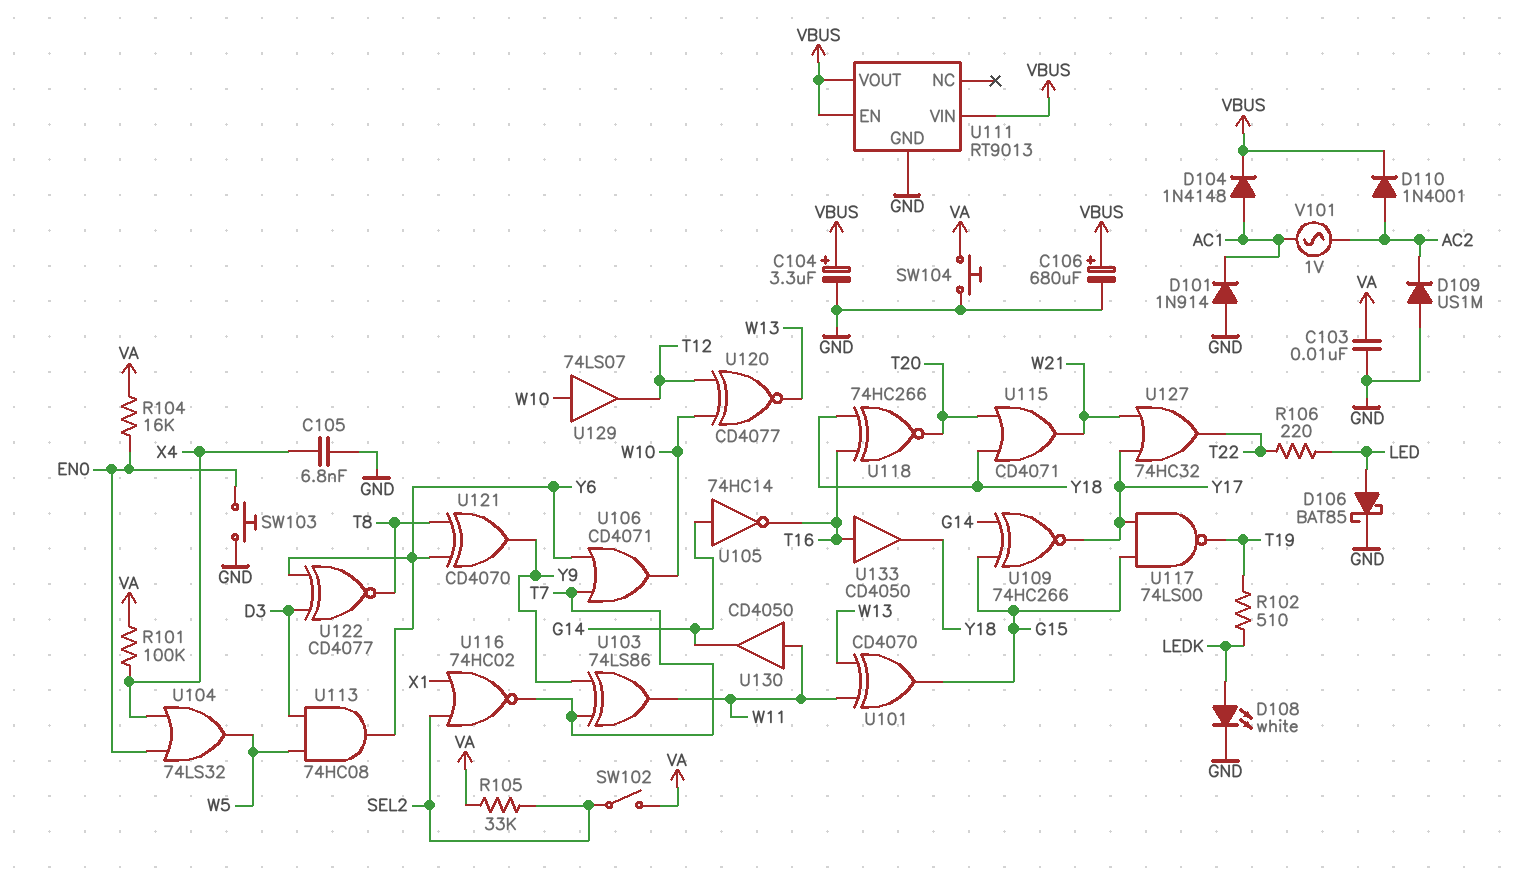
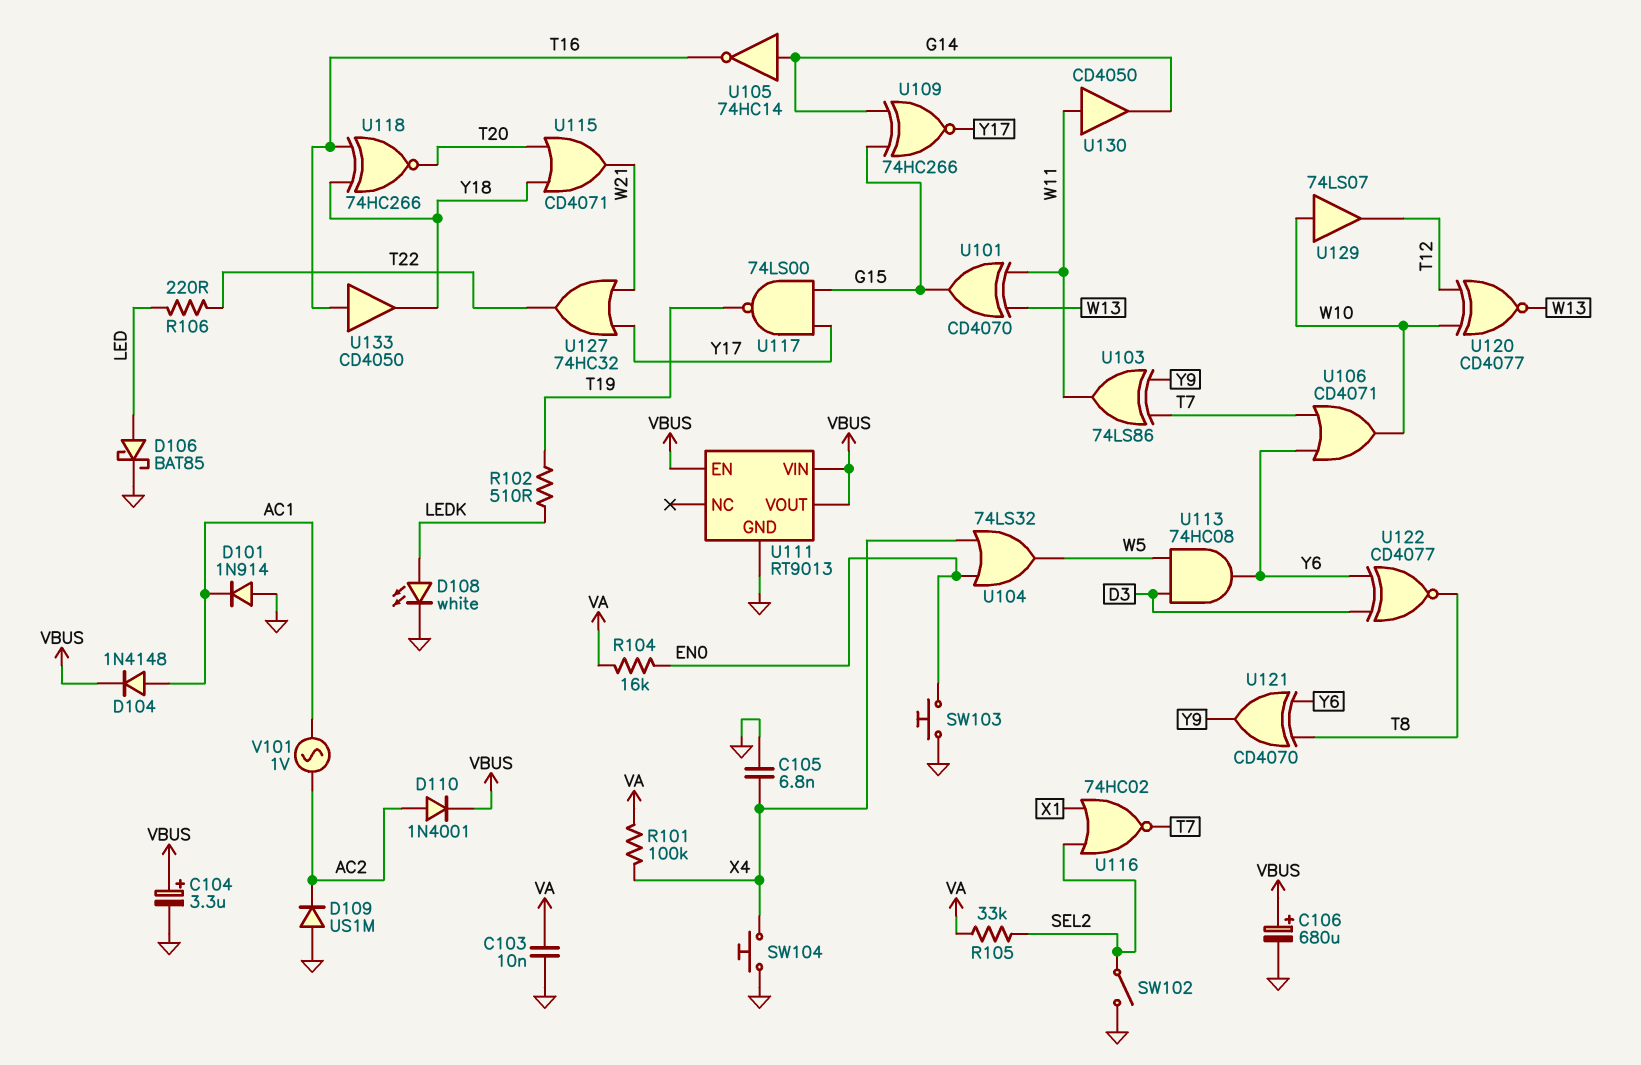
SW102: switch (SEL2, VA) -> switch (GND, SEL2)
SW104: button (GND, VA) -> button (GND, X4)

